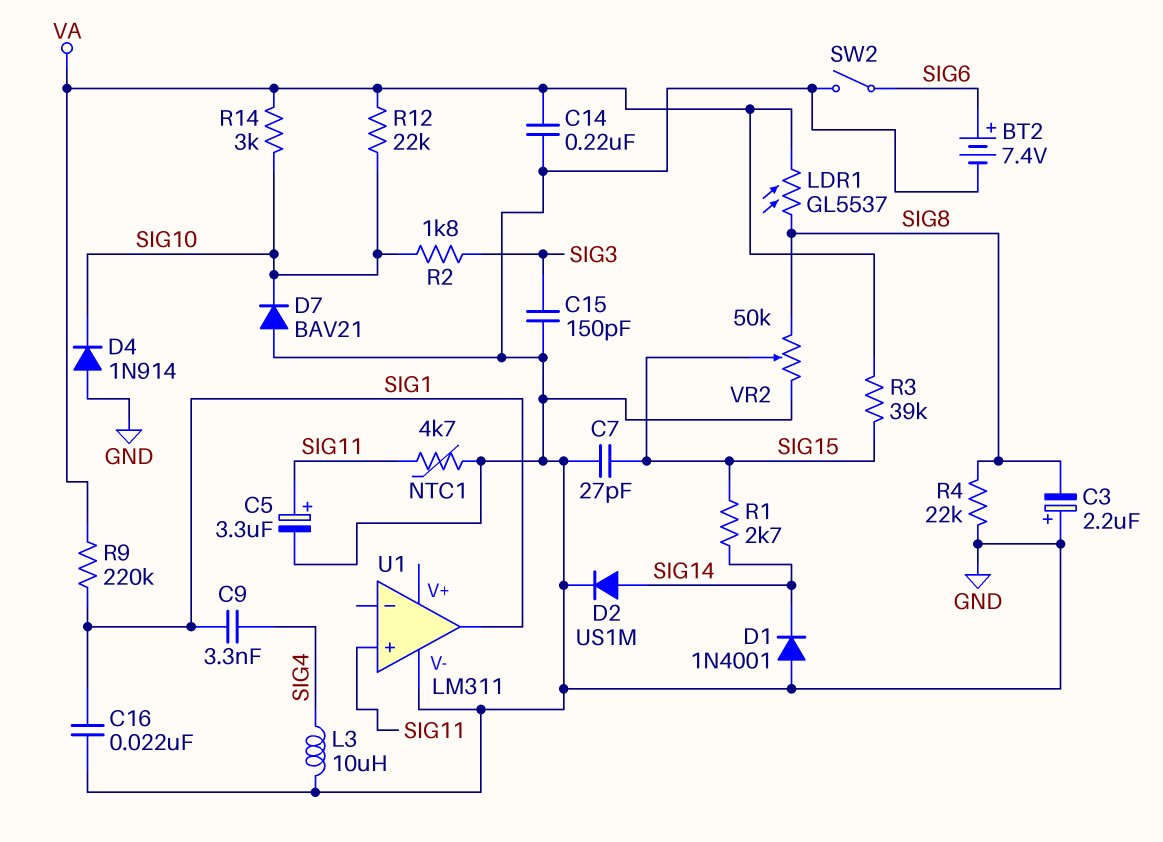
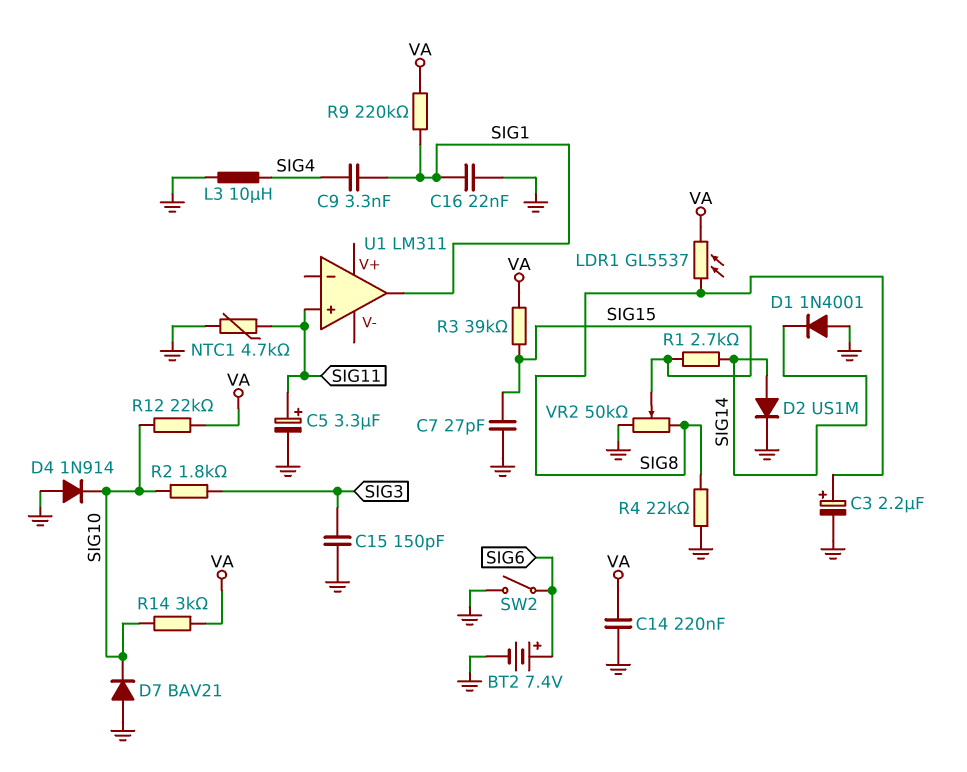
C3: 2.2uF (plus GND, minus SIG8) -> 2.2uF (plus SIG8, minus GND)
U1 pin V-: GND -> none

